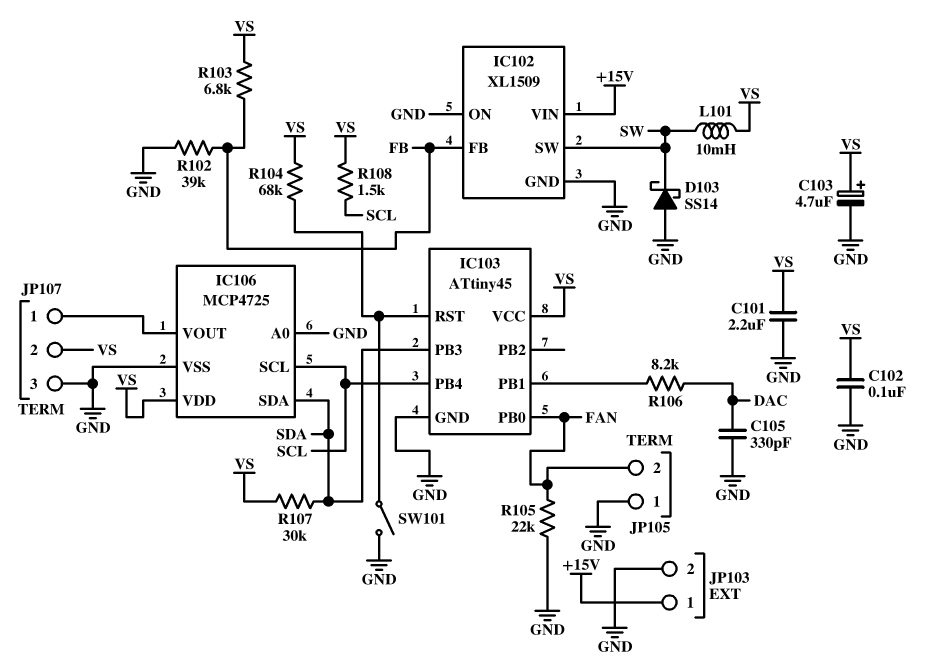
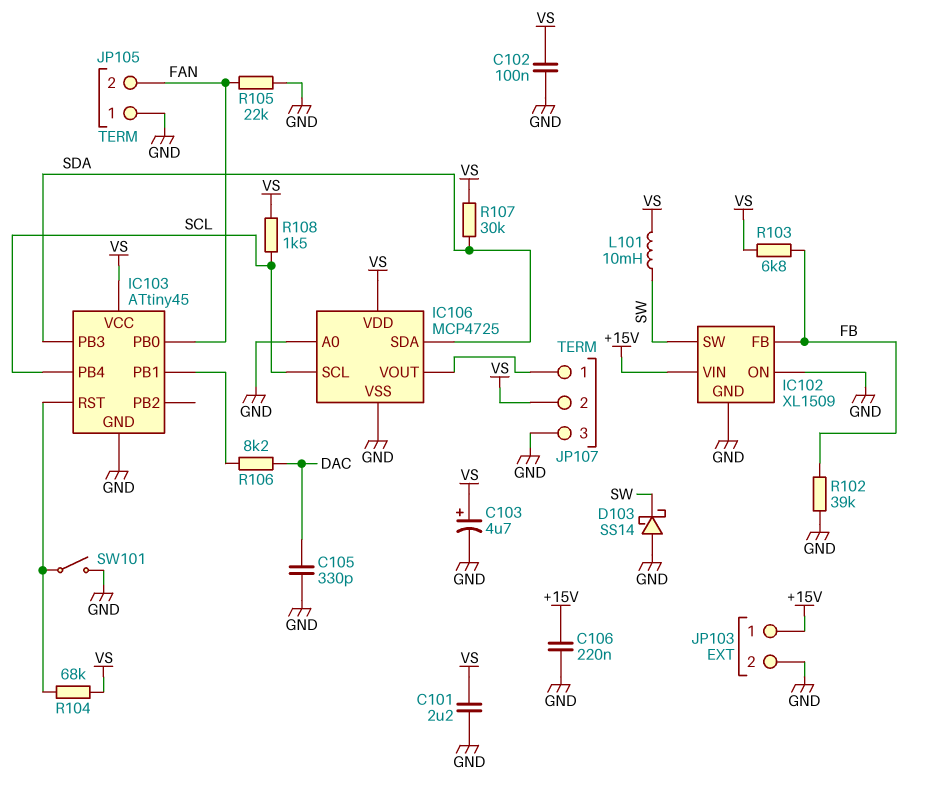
C106: none -> 220nF (+15V, GND)

